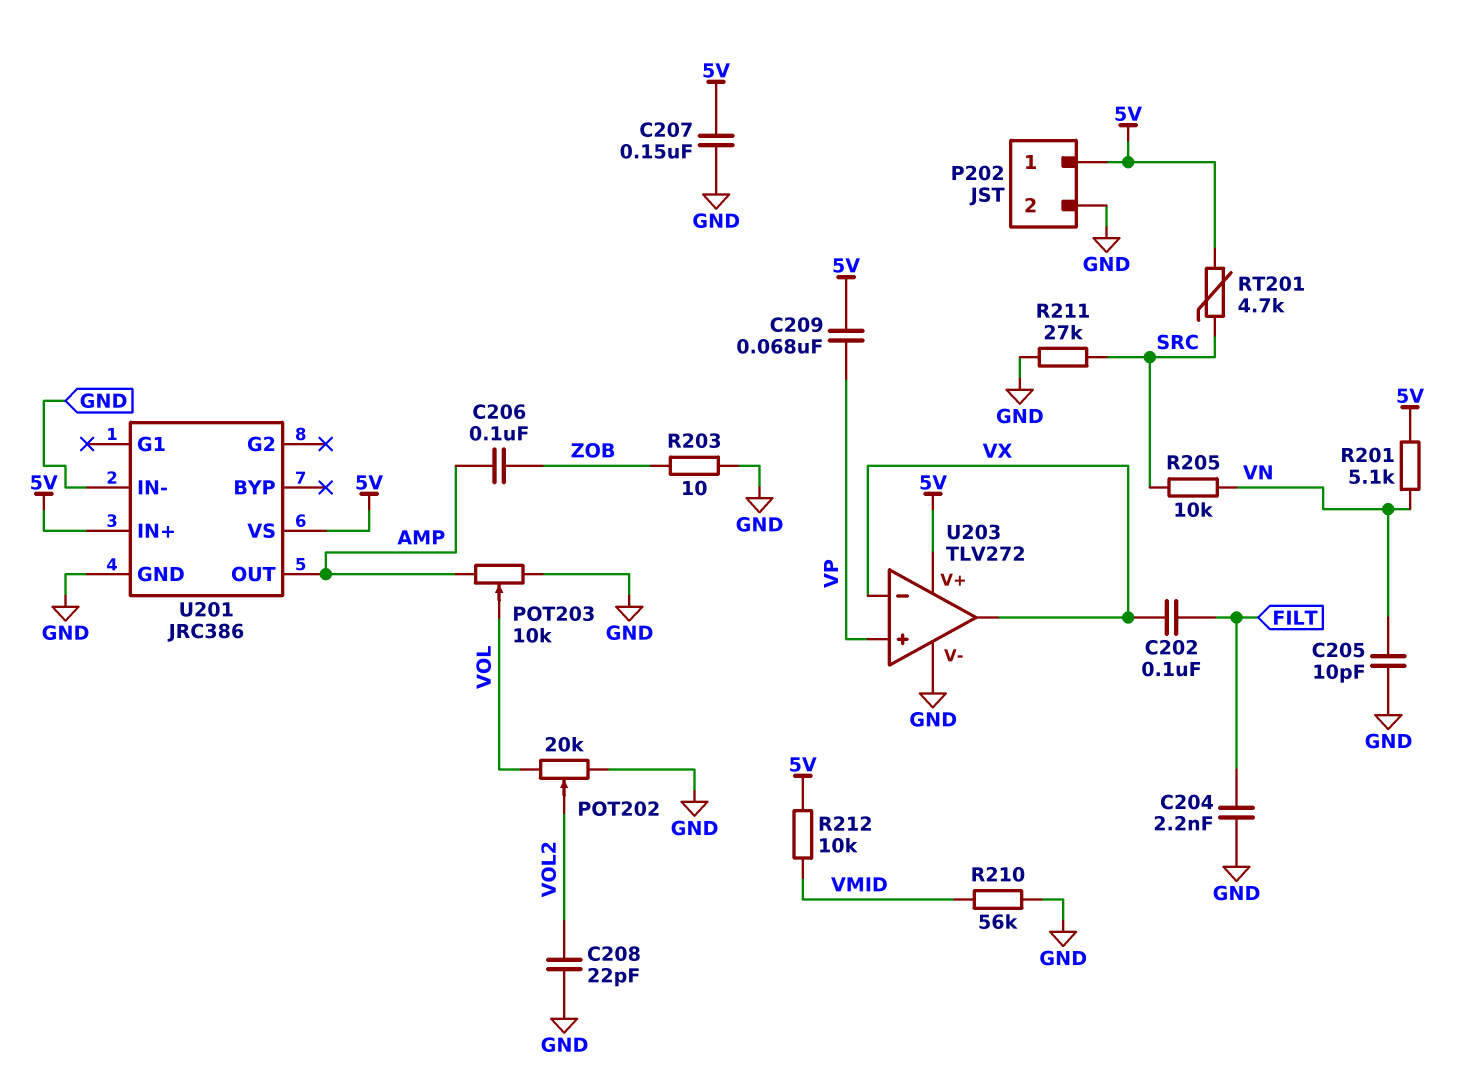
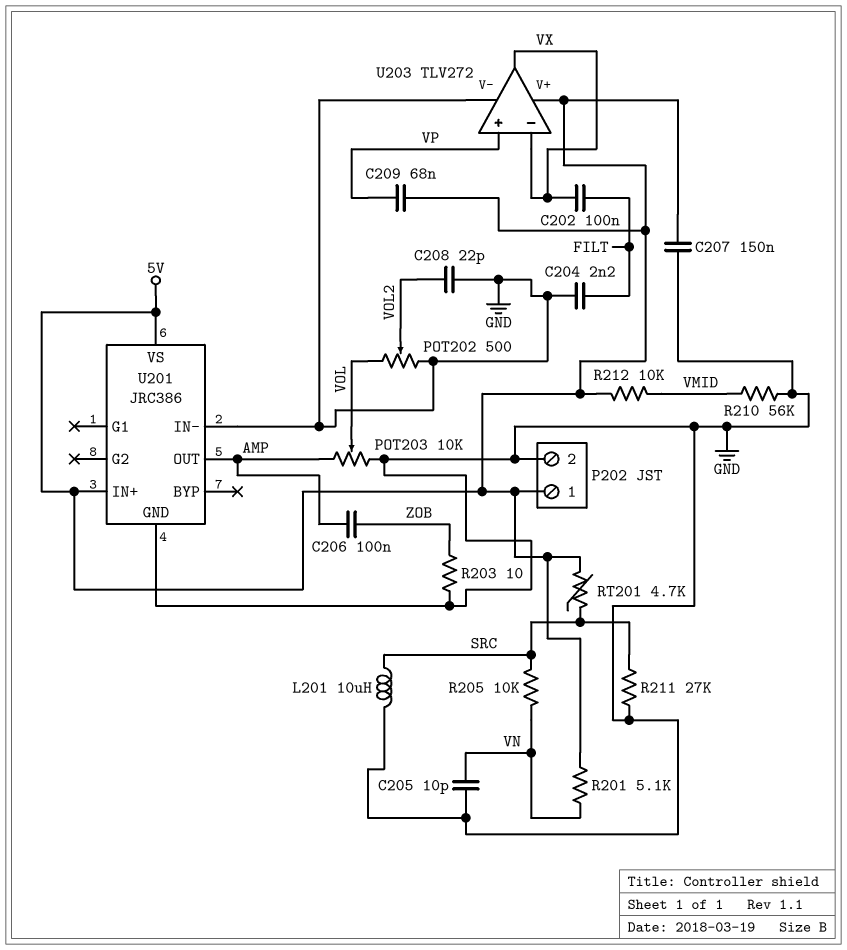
L201: none -> 10uH (GND, SRC)
POT202: 20k (GND, VOL, wiper VOL2) -> 500 (GND, VOL, wiper VOL2)

